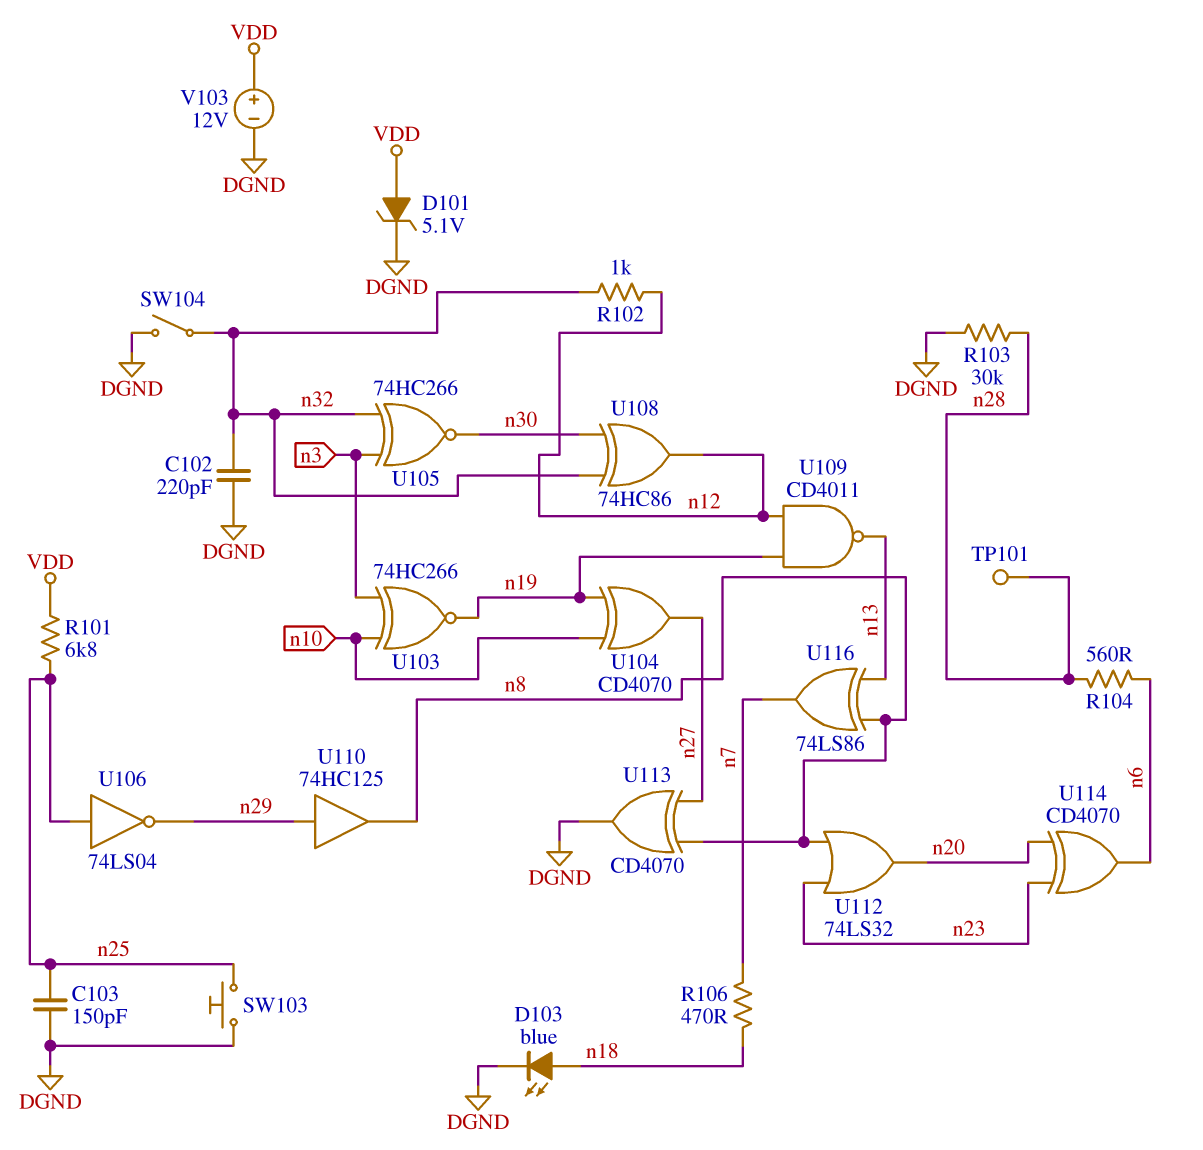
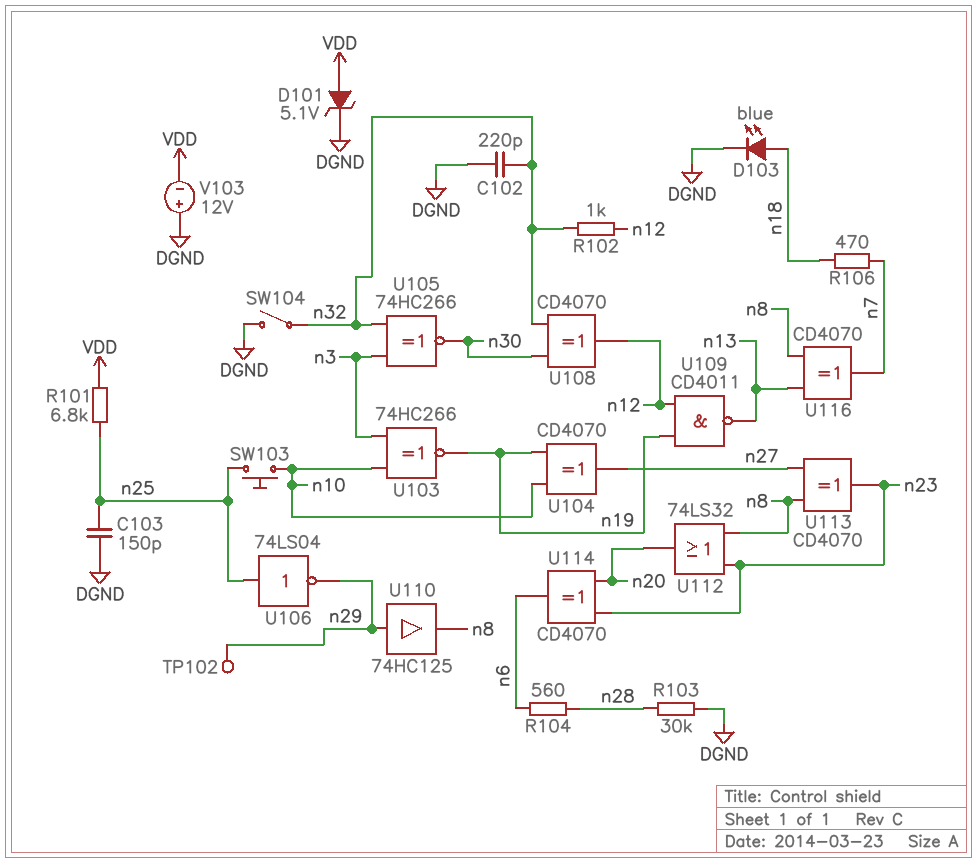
SW103: button (DGND, n25) -> button (n10, n25)
TP101: test point (n28) -> none
TP102: none -> test point (n29)
U108: XOR 74HC86 (in n30, in n32, out n12) -> XOR CD4070 (in n30, in n32, out n12)
U113: XOR CD4070 (in n8, in n27, out DGND) -> XOR CD4070 (in n8, in n27, out n23)
U116: XOR 74LS86 (in n8, in n13, out n7) -> XOR CD4070 (in n8, in n13, out n7)
V103: 12V (plus VDD, minus DGND) -> 12V (plus DGND, minus VDD)

